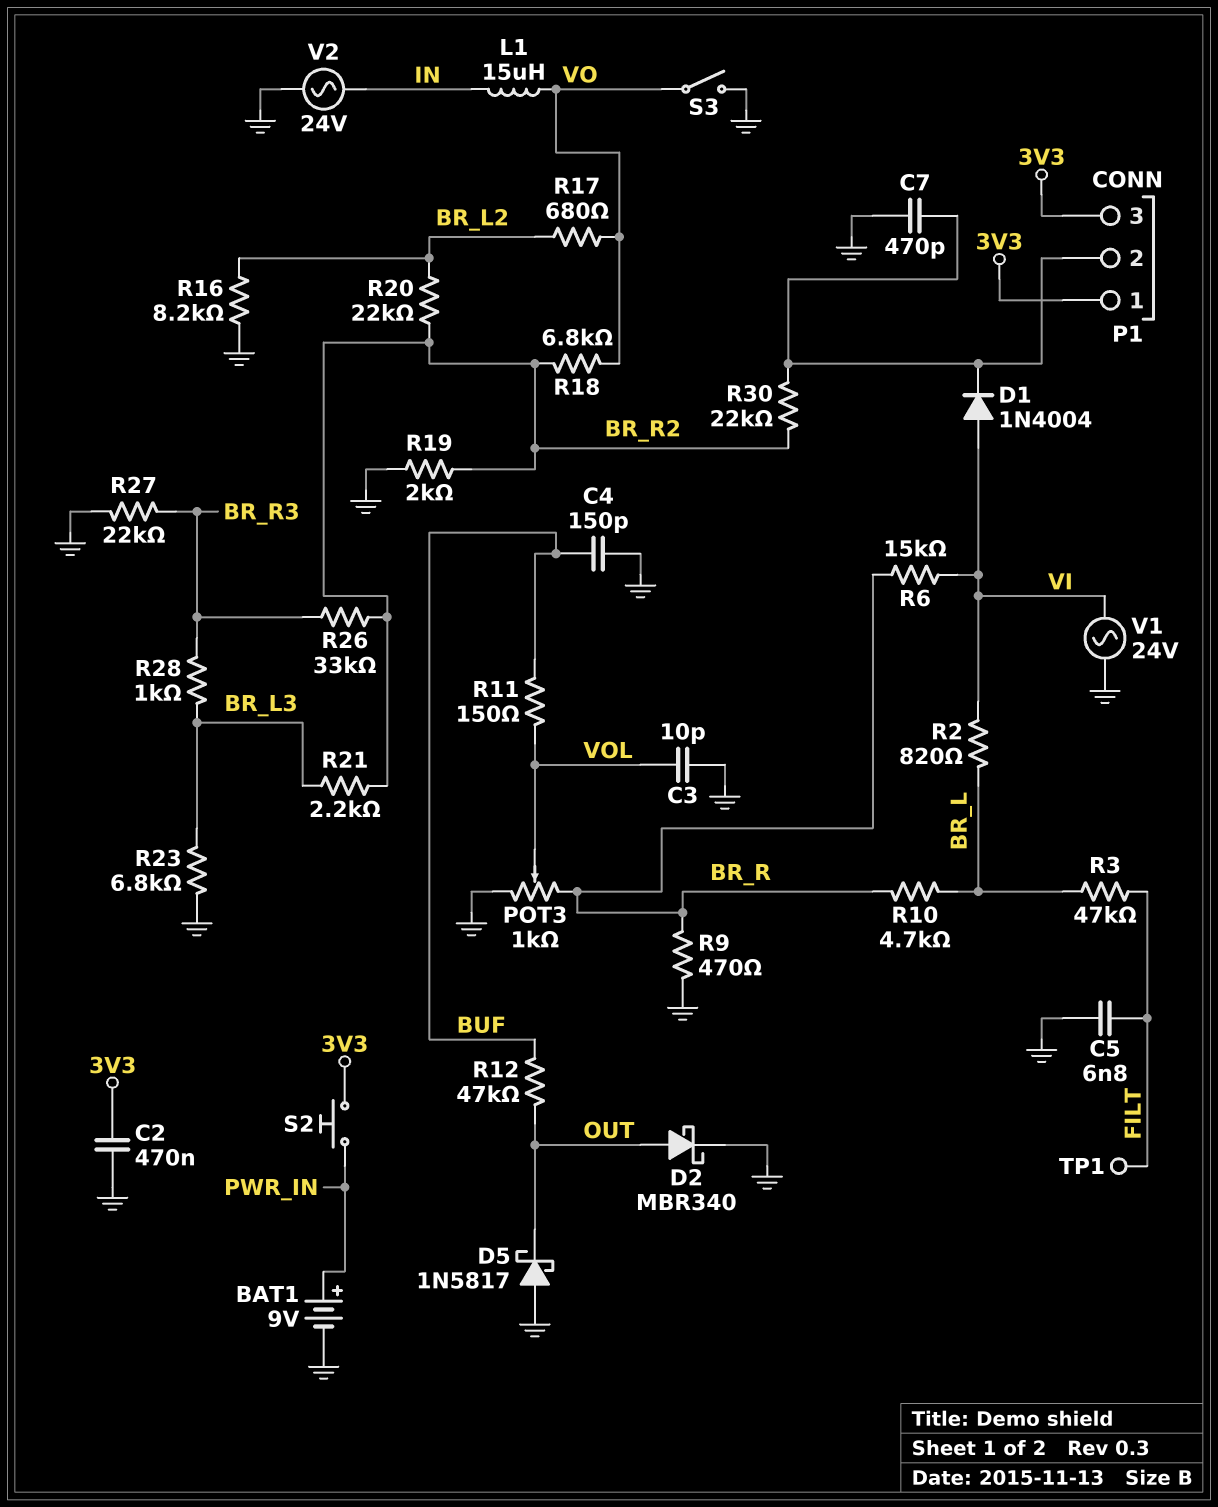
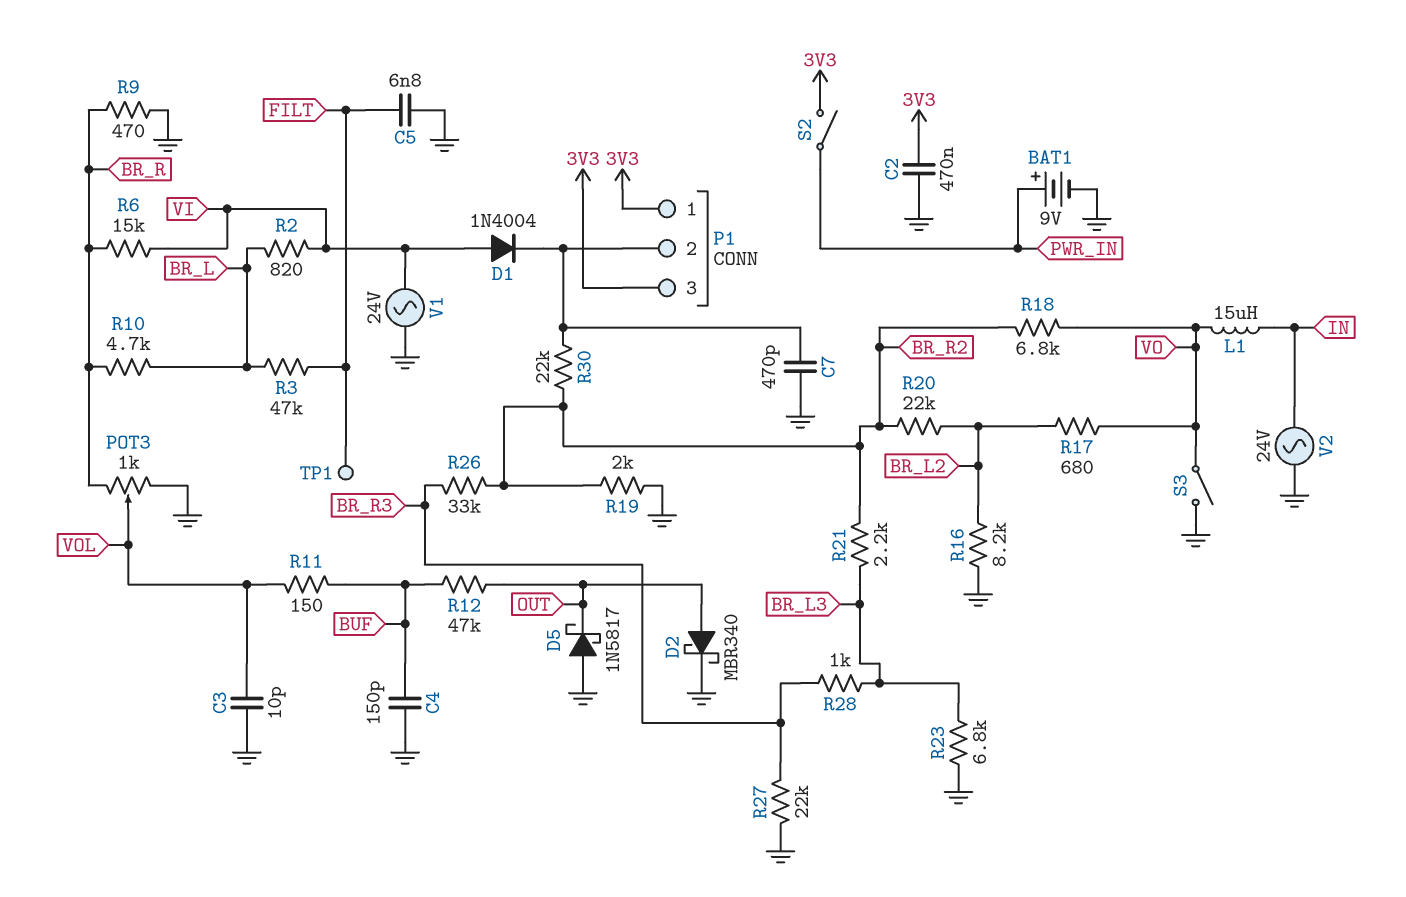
S2: button (3V3, PWR_IN) -> switch (3V3, PWR_IN)

